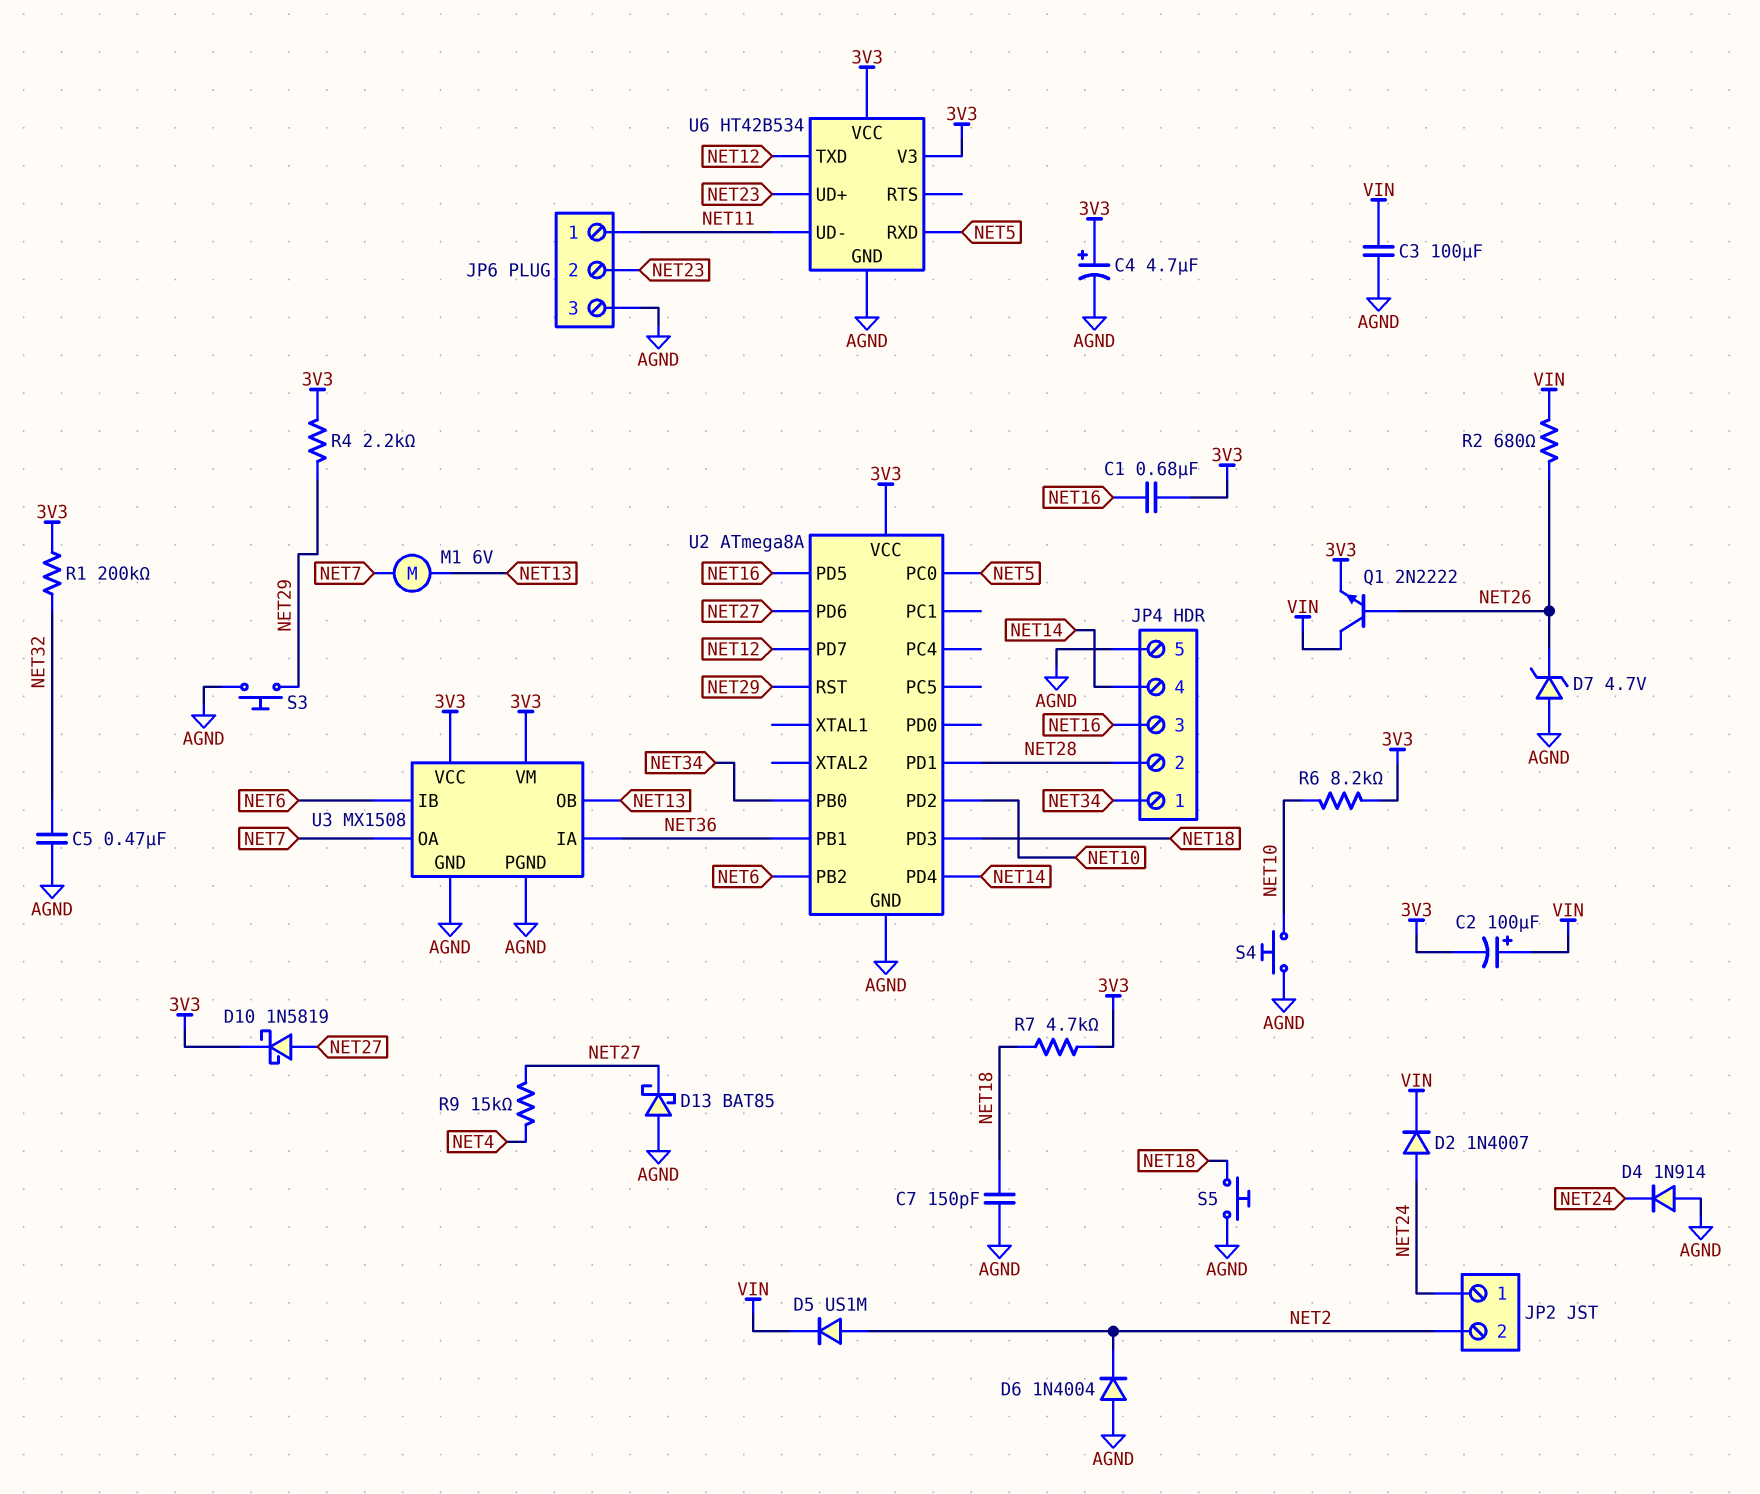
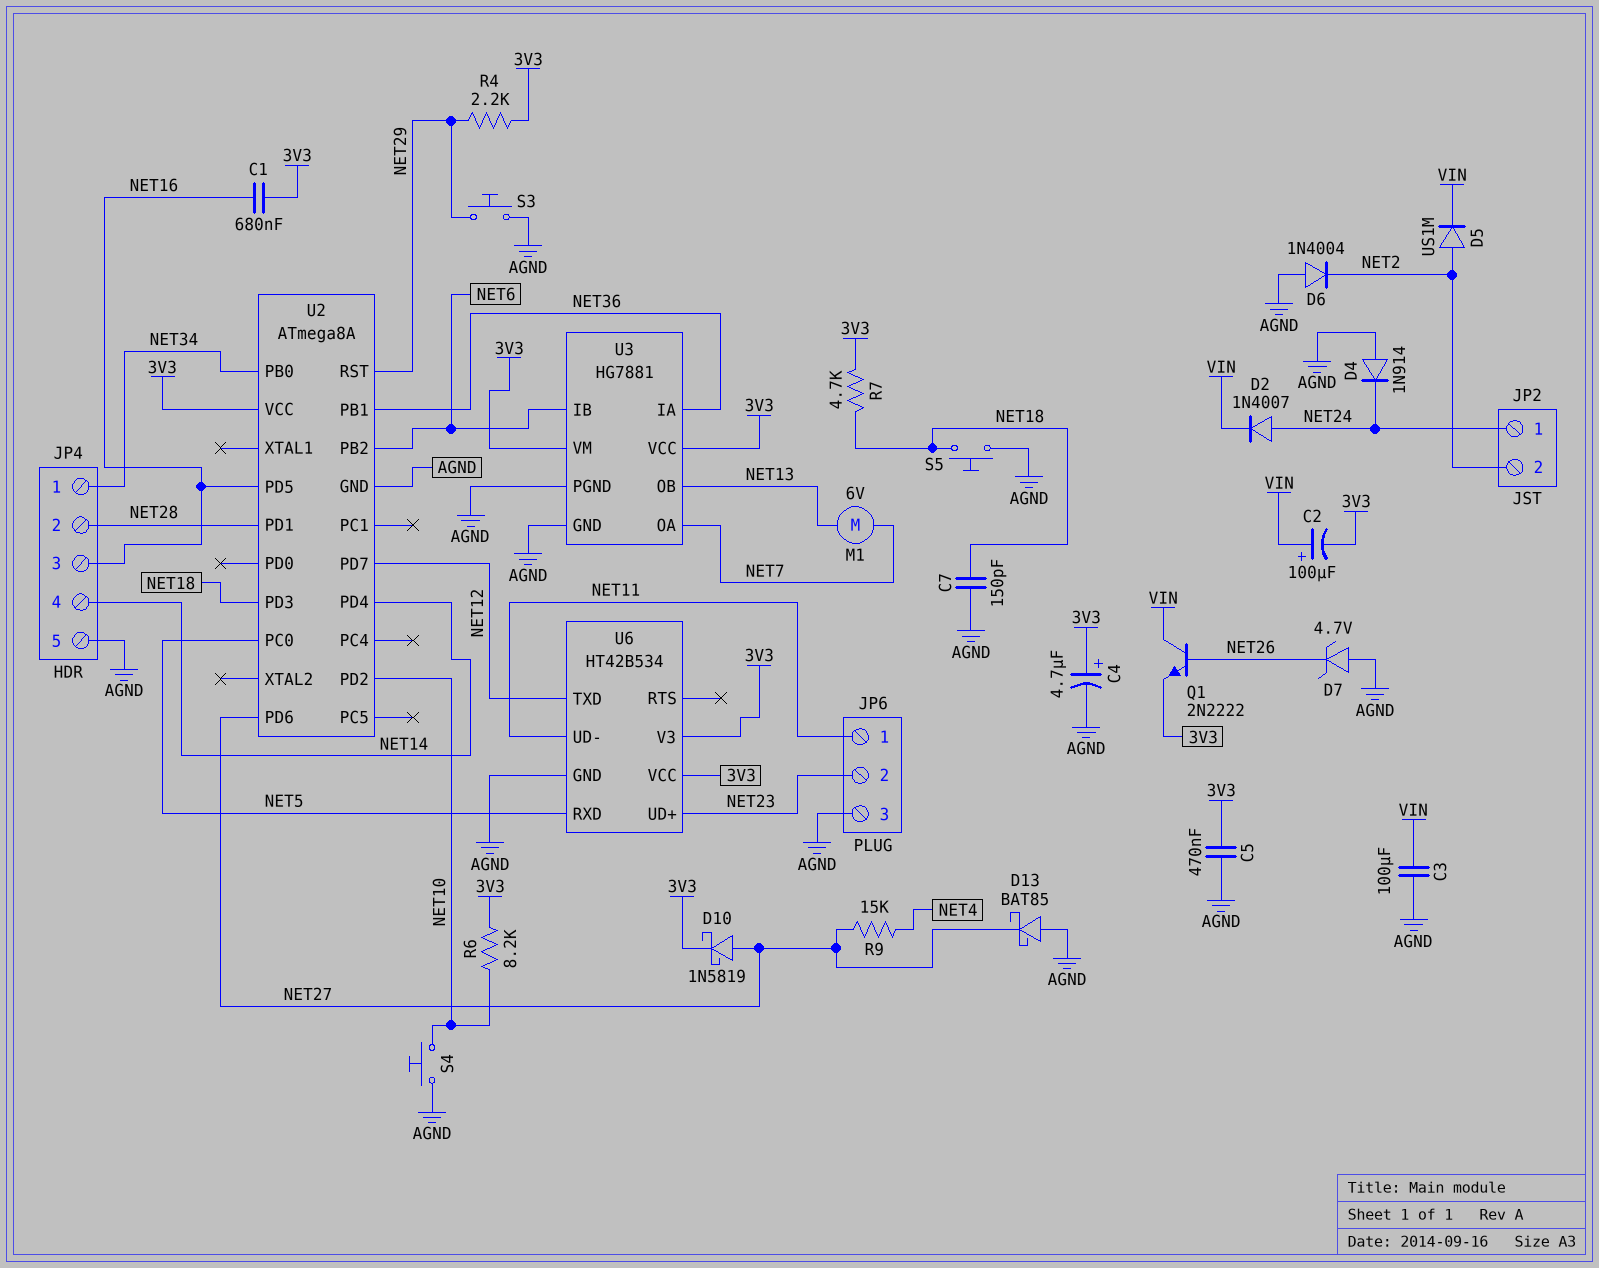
C5: 470nF (AGND, NET32) -> 470nF (3V3, AGND)
R1: 200k (3V3, NET32) -> none
R2: 680 (NET26, VIN) -> none
U3: MX1508 -> HG7881

